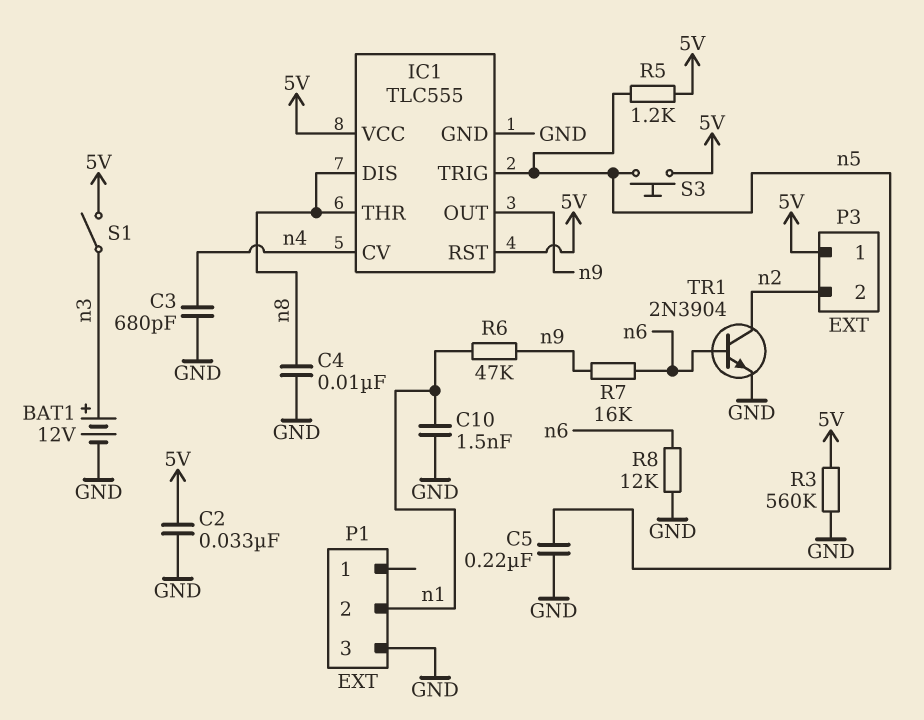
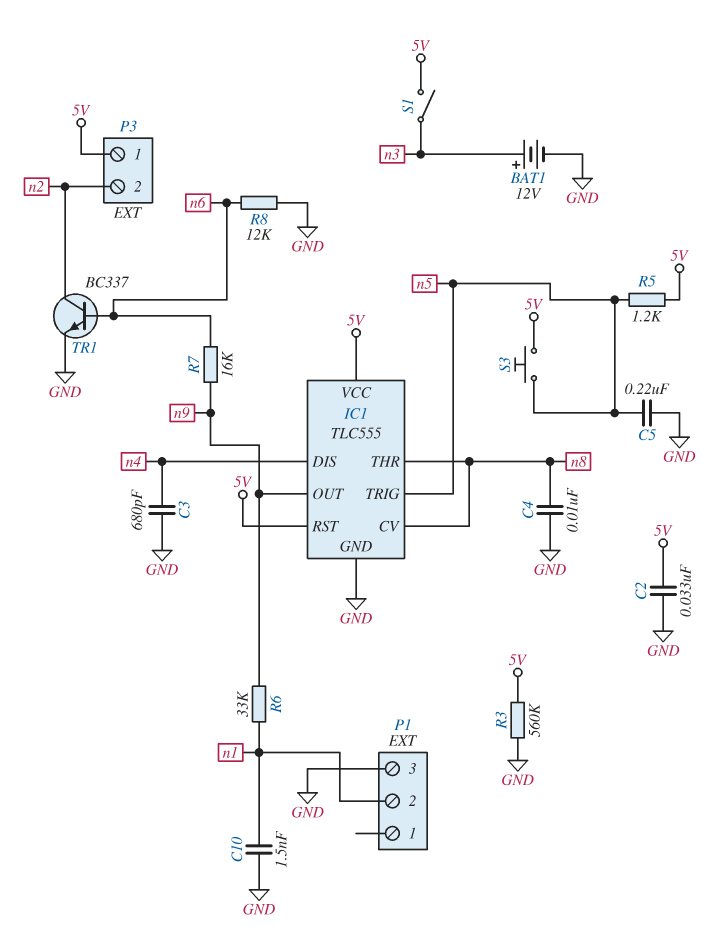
IC1 pin CV: n4 -> n8
IC1 pin DIS: n8 -> n4
R6: 47k (n1, n9) -> 33k (n1, n9)
TR1: NPN 2N3904 (B n6, C n2, E GND) -> NPN BC337 (B n6, C n2, E GND)

